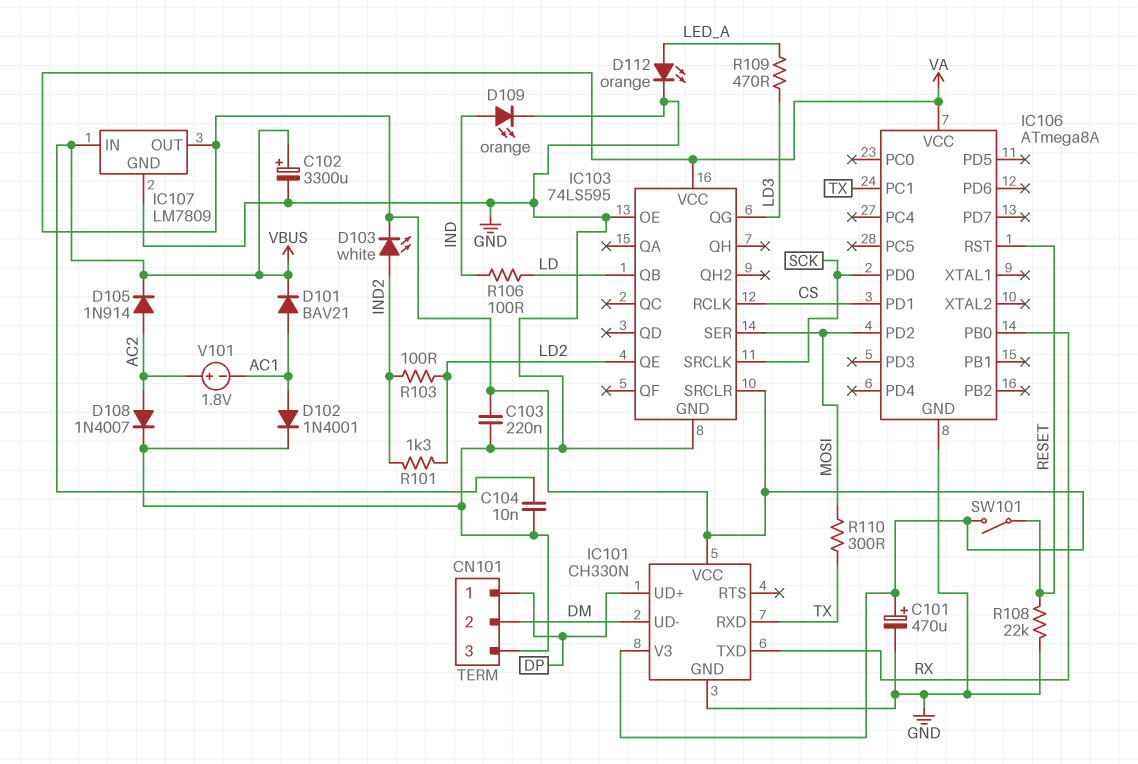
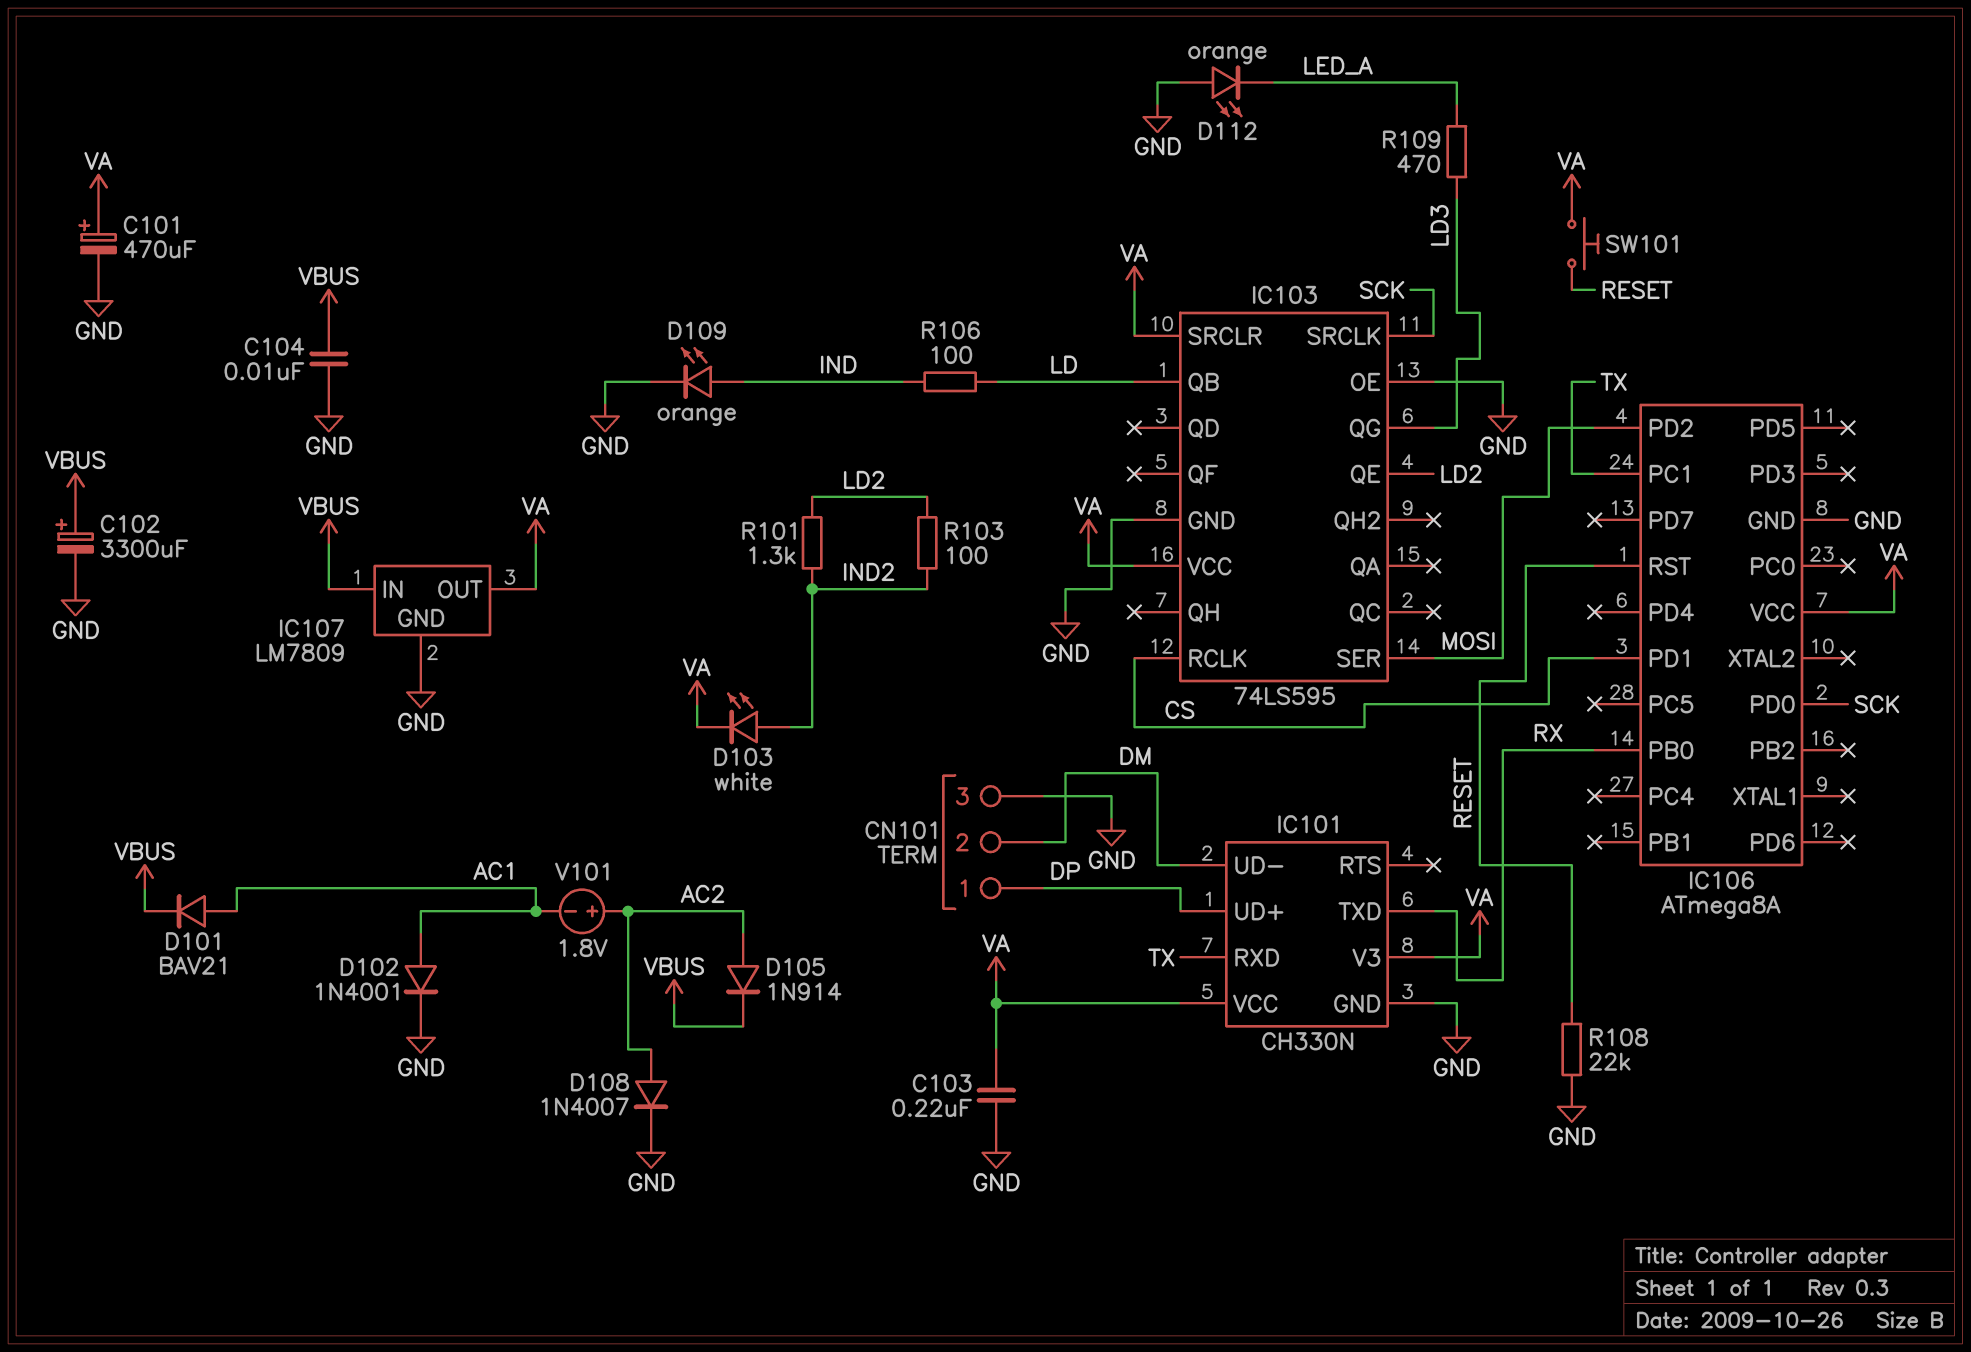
D112: LED orange (A LED_A, K GND) -> LED orange (A GND, K LED_A)
R110: 300 (MOSI, TX) -> none
SW101: switch (RESET, VA) -> button (RESET, VA)

